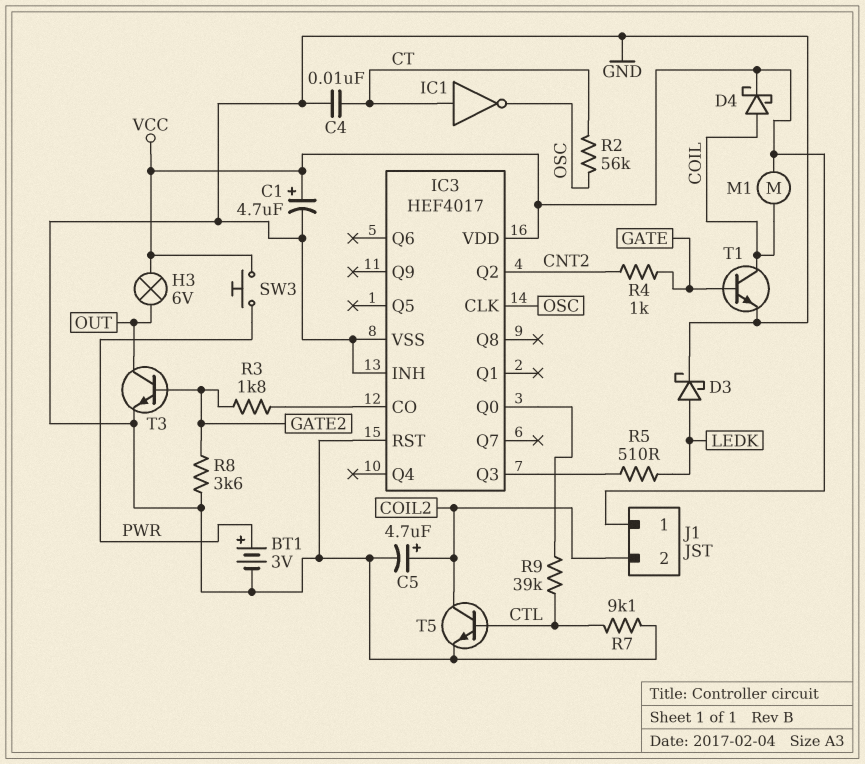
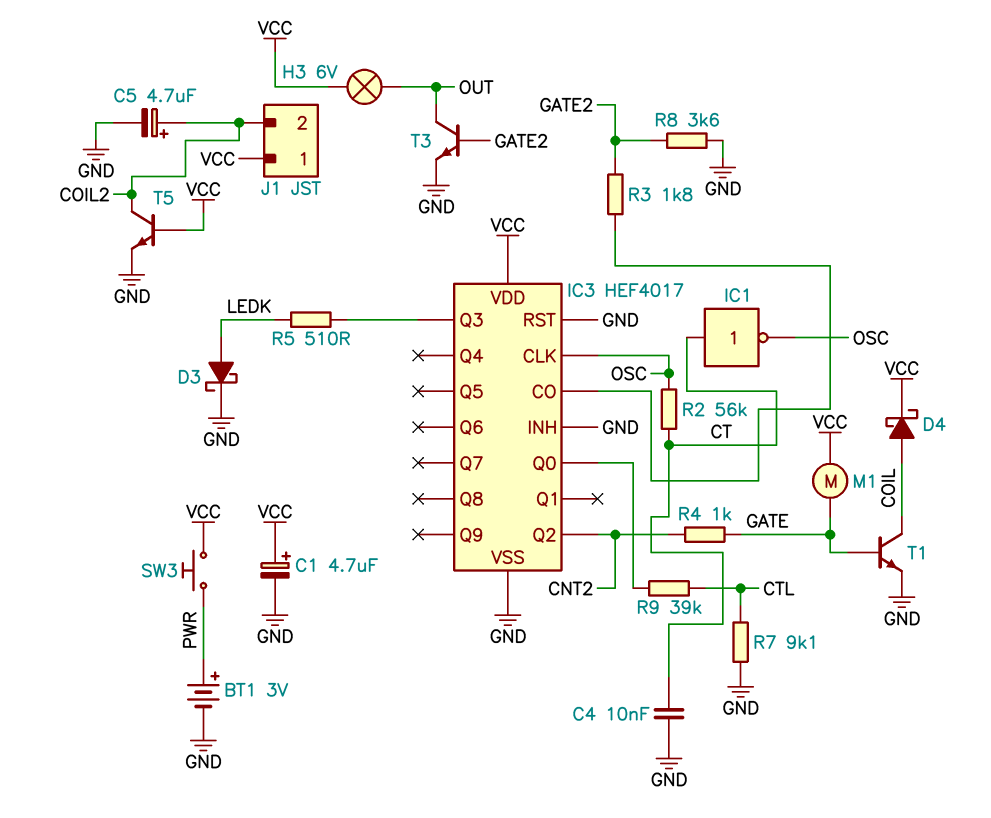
M1: motor (COIL, VCC) -> motor (GATE, VCC)
T5: NPN (B CTL, C COIL2, E GND) -> NPN (B VCC, C COIL2, E GND)

